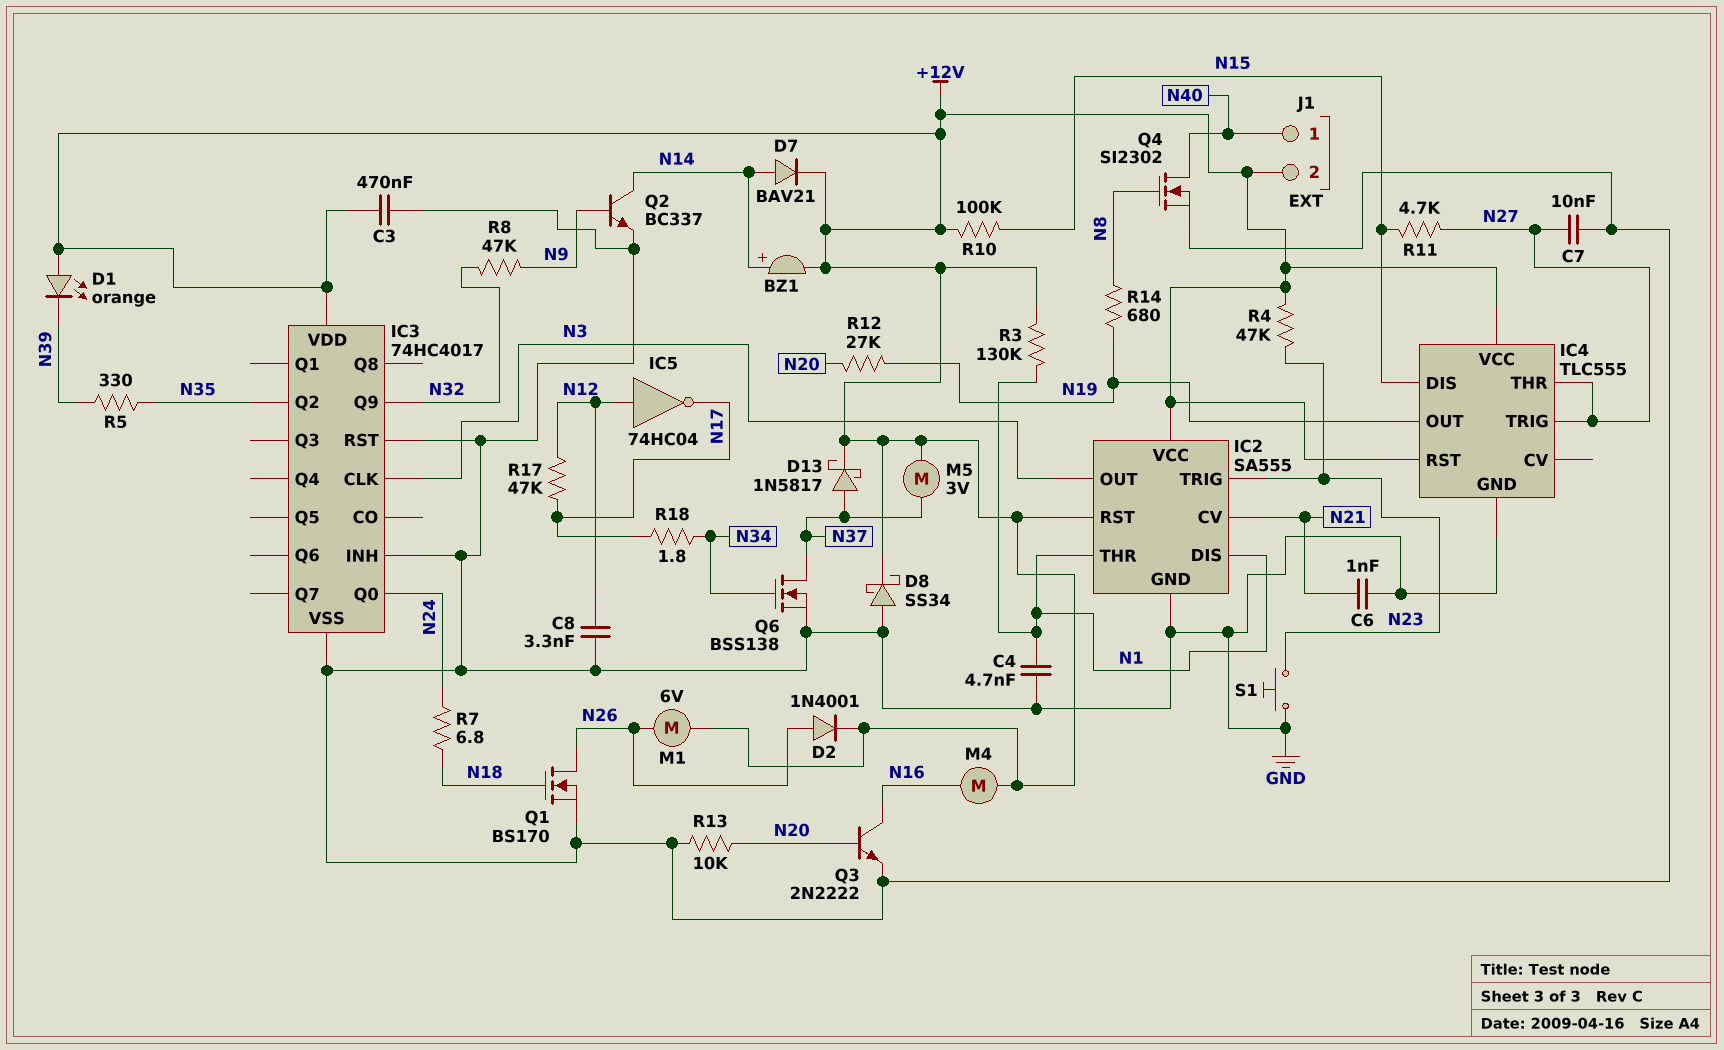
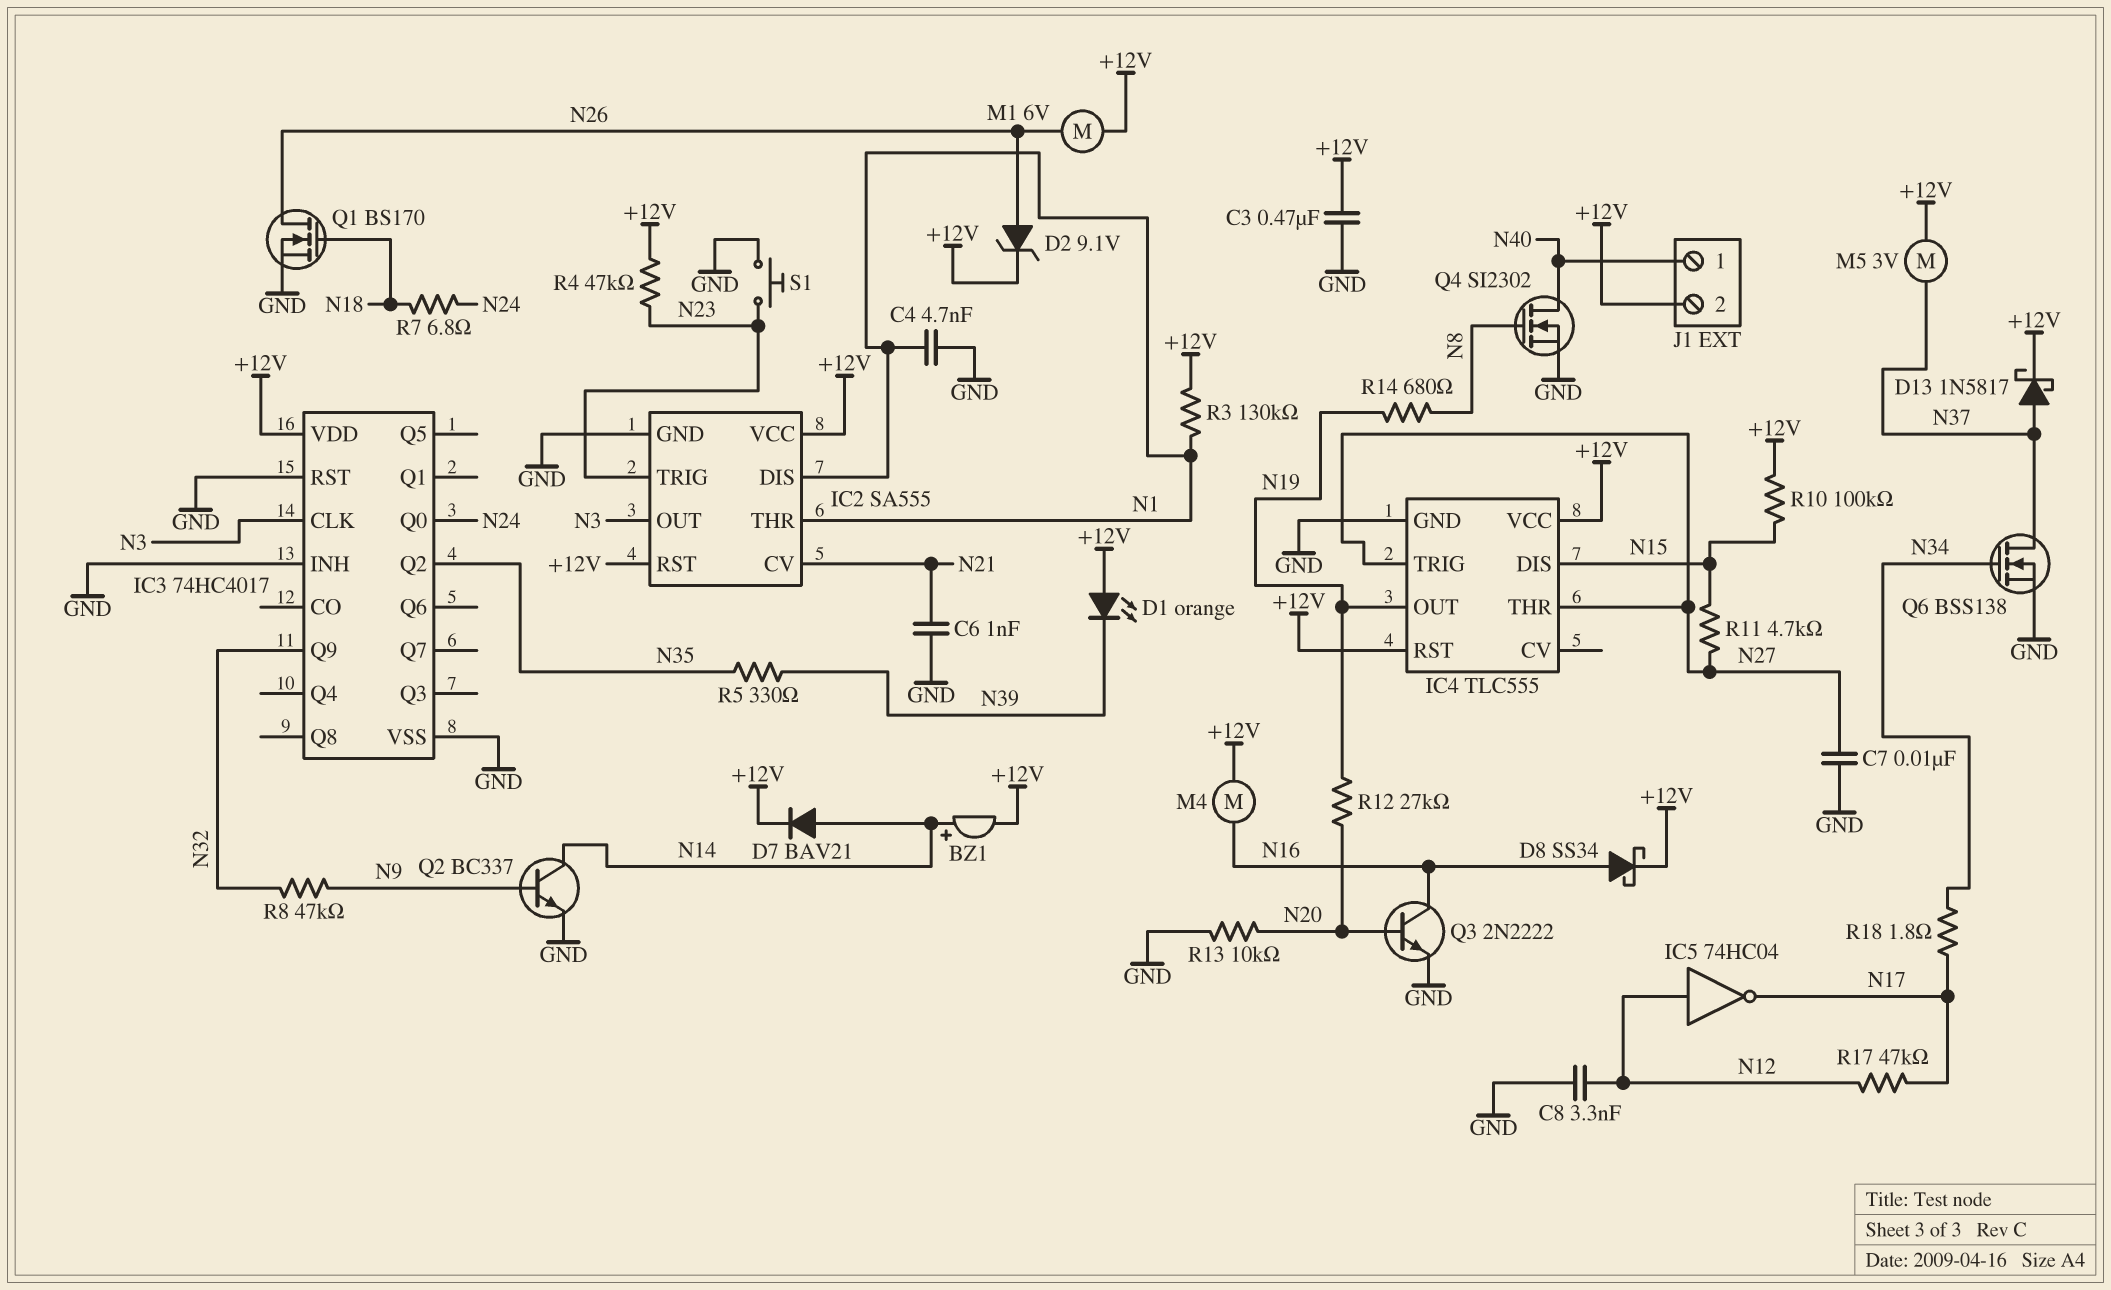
D2: diode 1N4001 (A N26, K +12V) -> zener 9.1V (A N26, K +12V)
D8: schottky SS34 (A GND, K +12V) -> schottky SS34 (A N16, K +12V)

